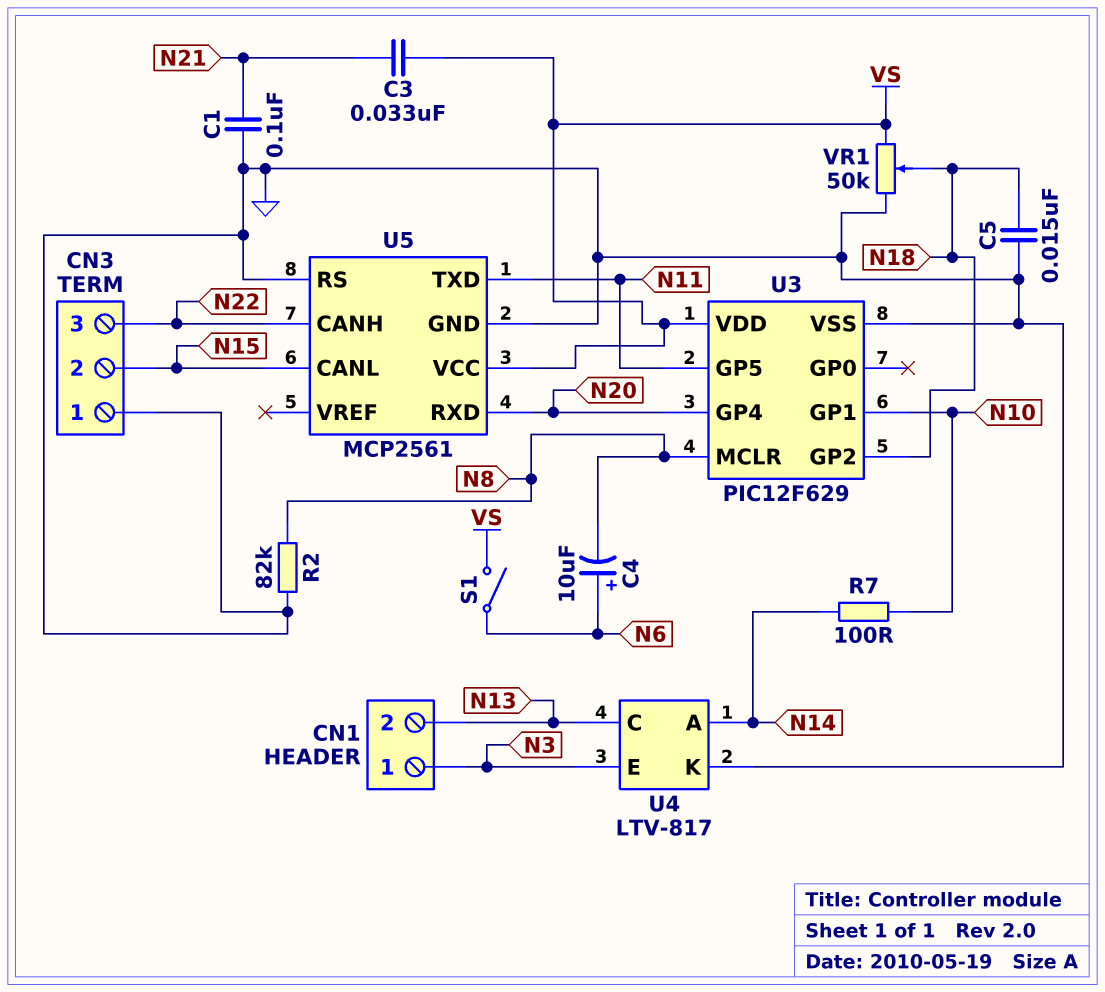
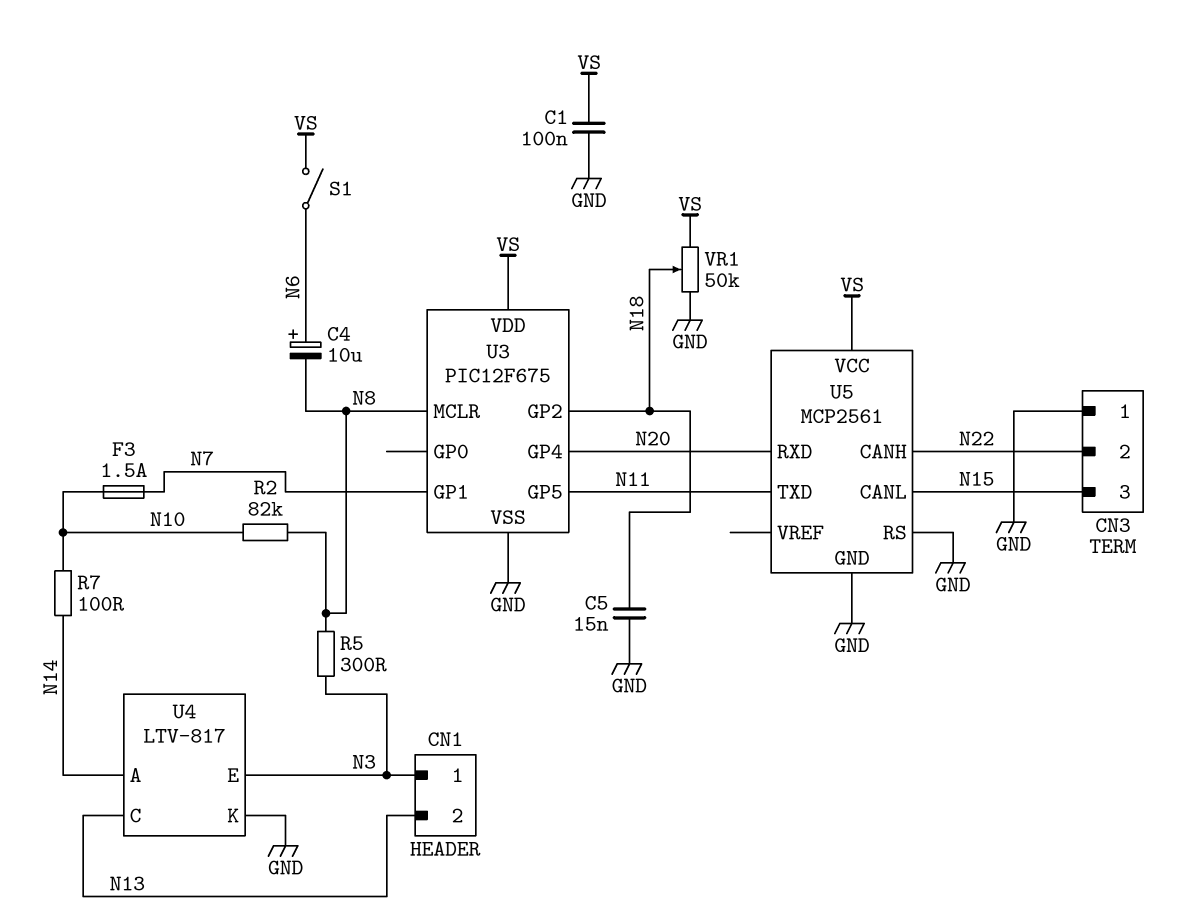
C1: 100nF (GND, N21) -> 100nF (GND, VS)
C3: 33nF (N21, VS) -> none
CN3 pin 2: N15 -> N22
CN3 pin 3: N22 -> N15
F3: none -> 1.5A (N7, N10)
R2: 82k (GND, N8) -> 82k (N8, N10)
R5: none -> 300 (N3, N8)
U3: PIC12F629 -> PIC12F675
U3 pin GP1: N10 -> N7

